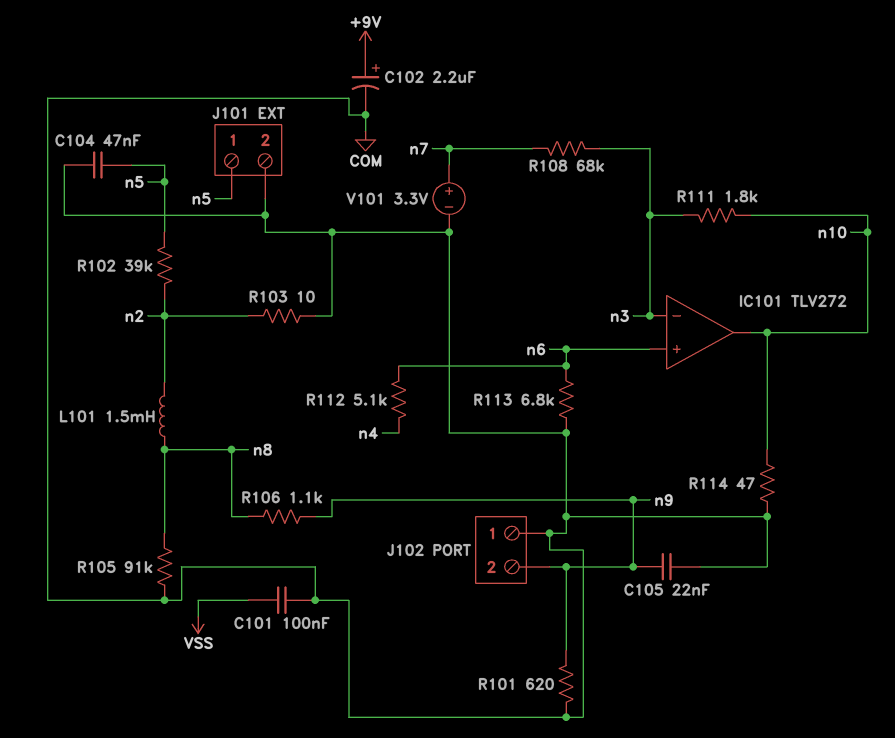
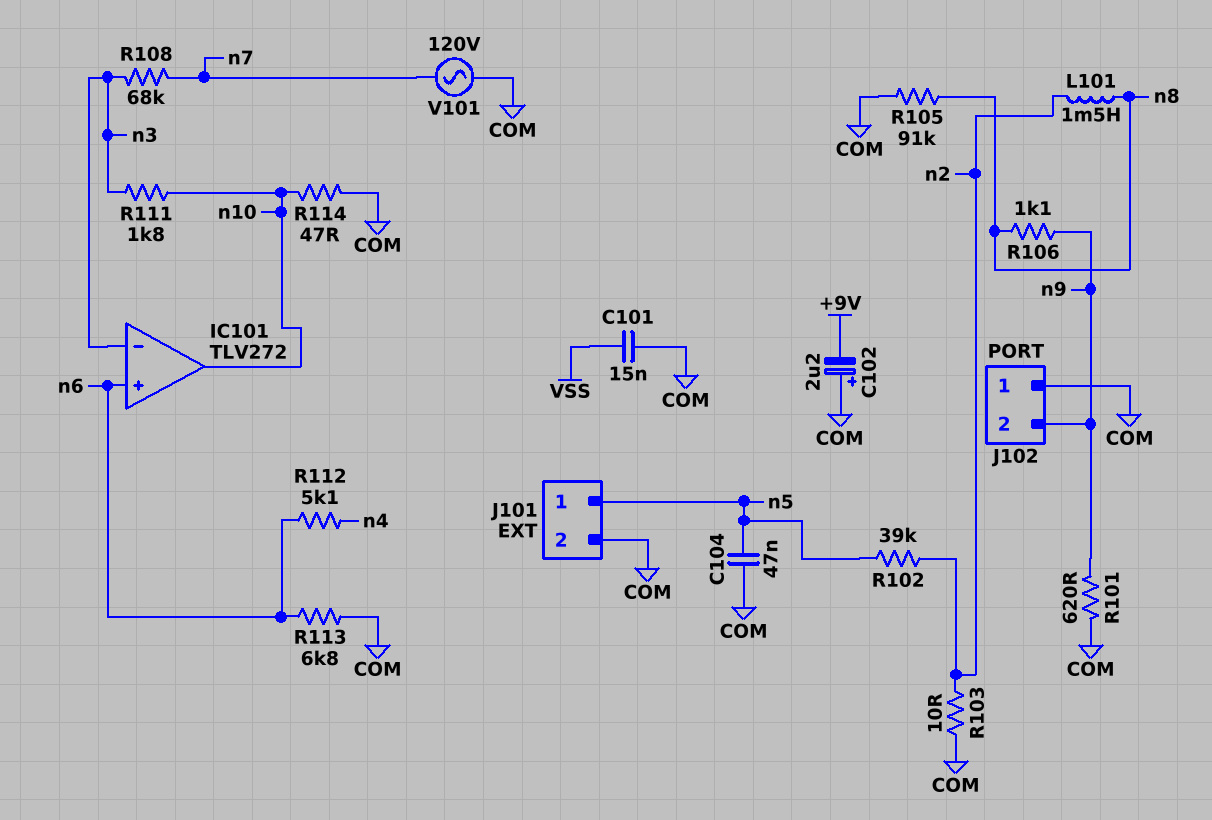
C101: 100nF (COM, VSS) -> 15nF (COM, VSS)
C102: 2.2uF (plus +9V, minus COM) -> 2.2uF (plus COM, minus +9V)
C105: 22nF (COM, n9) -> none
V101: 3.3V (plus n7, minus COM) -> AC 120V (COM, n7)

